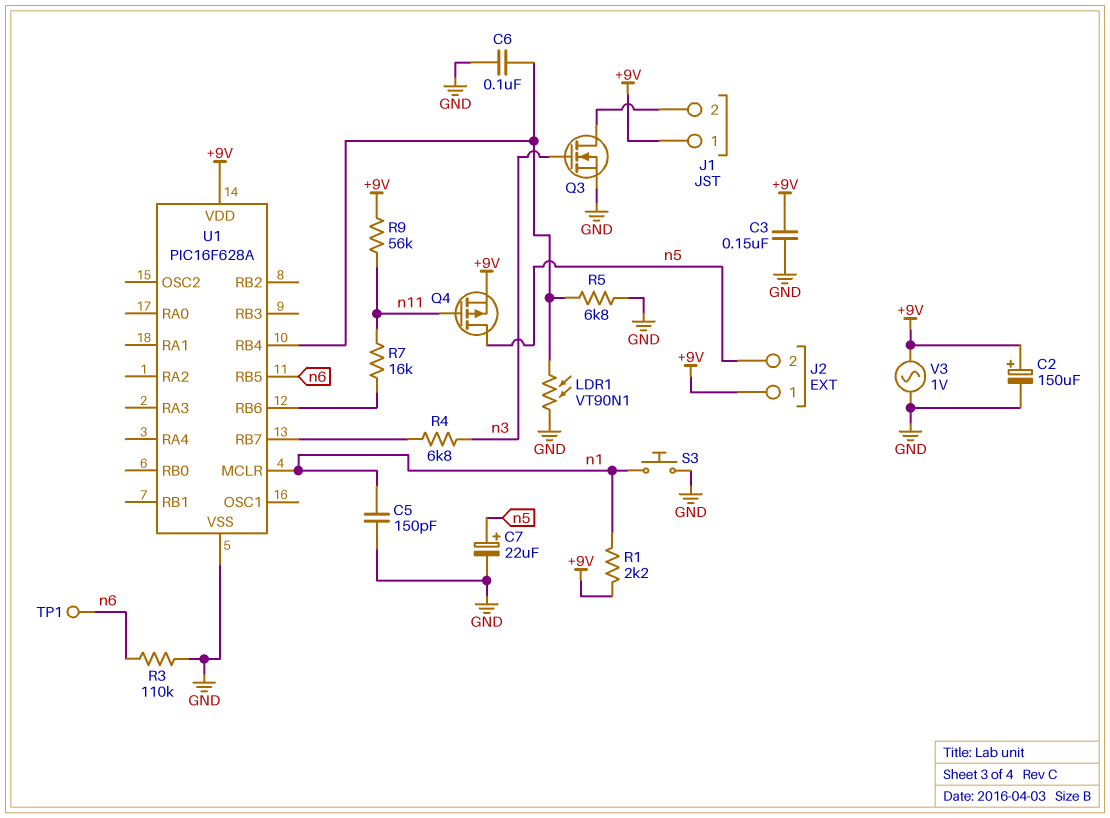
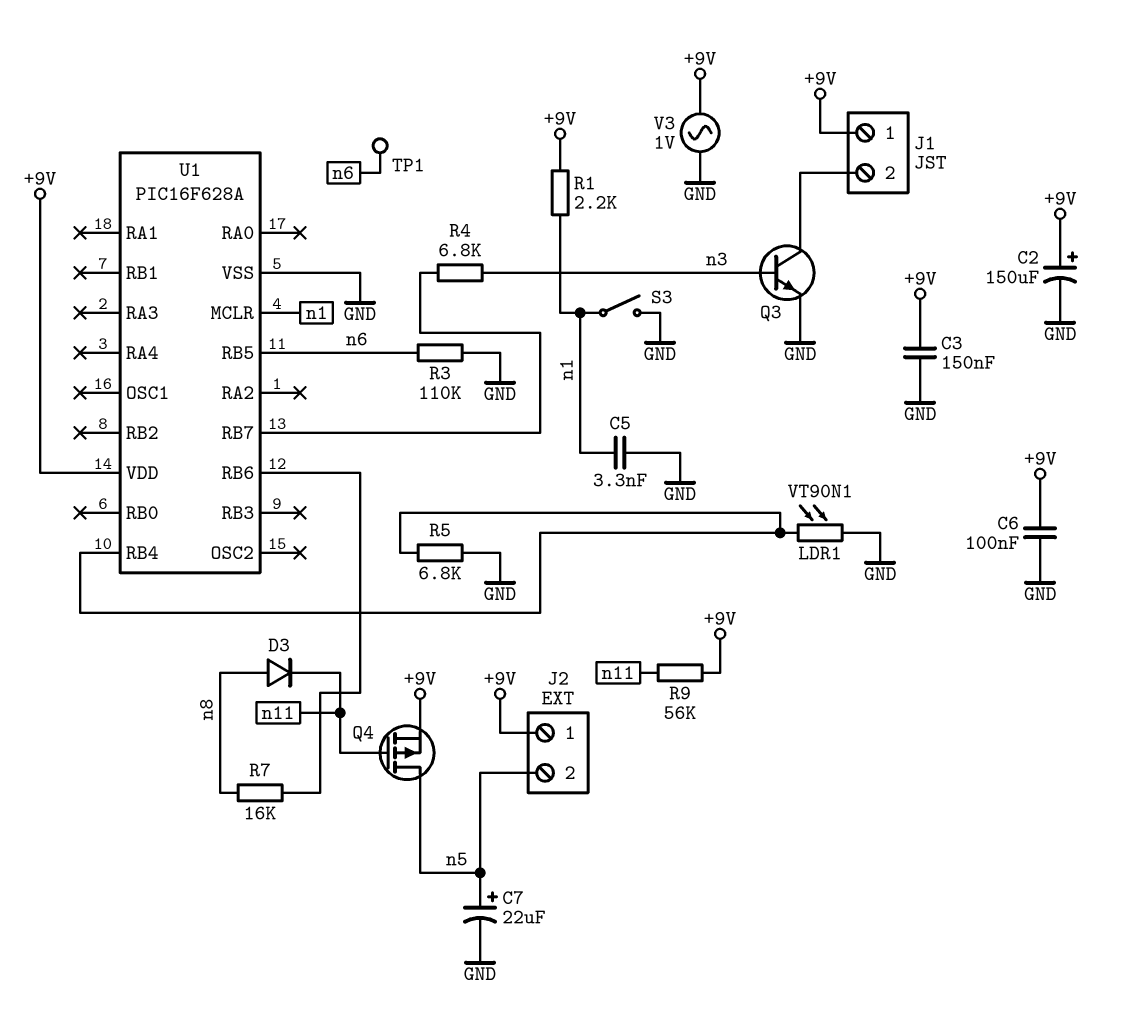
C5: 150pF (GND, n1) -> 3.3nF (GND, n1)
C6: 100nF (GND, U1/RB4) -> 100nF (+9V, GND)
D3: none -> diode (A n8, K n11)
Q3: NMOS (G n3, D J1/2, S GND) -> NPN (B n3, C J1/2, E GND)
R7: 16k (U1/RB6, n11) -> 16k (U1/RB6, n8)
S3: button (GND, n1) -> switch (GND, n1)

